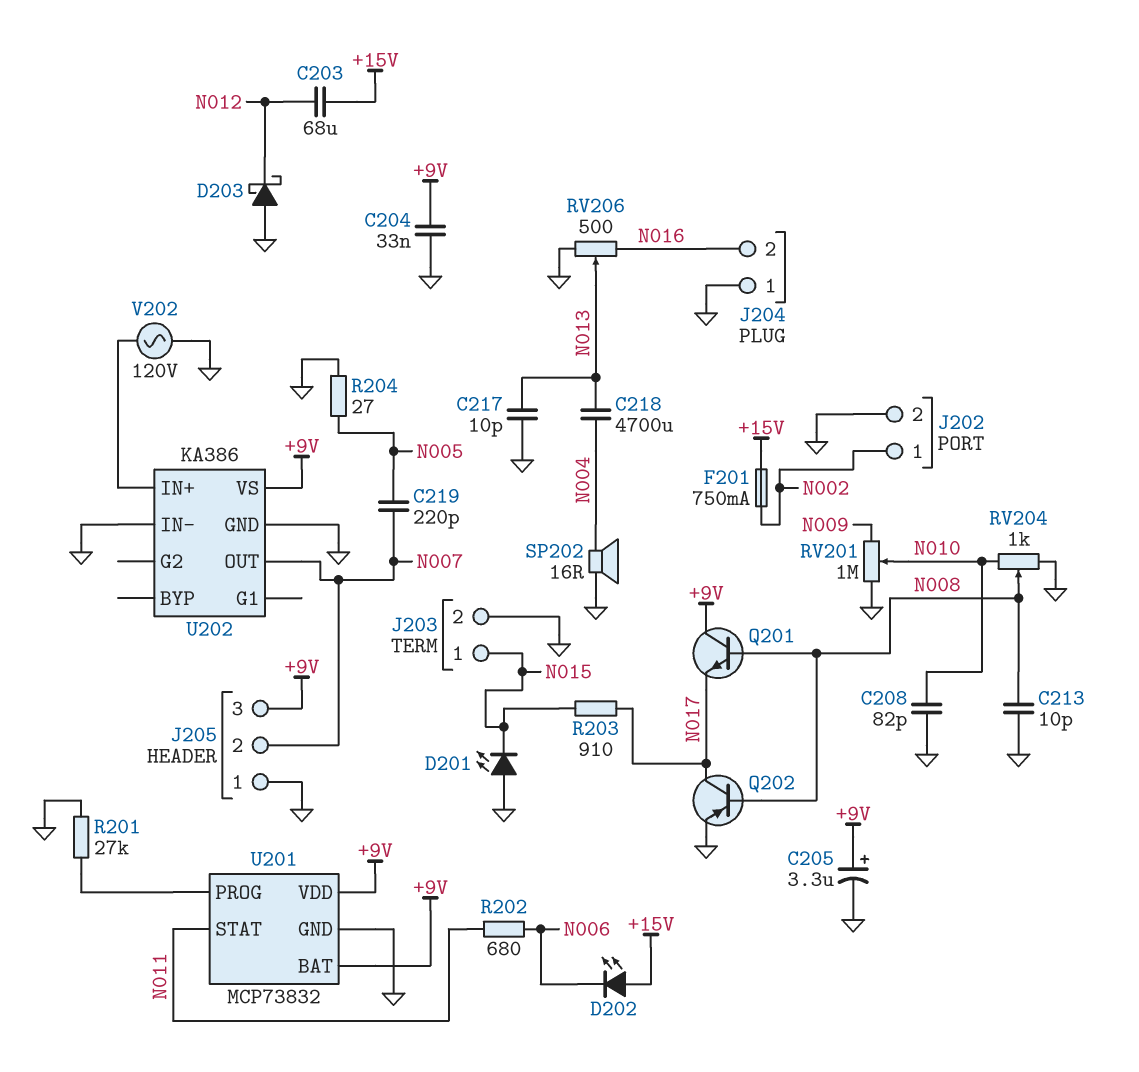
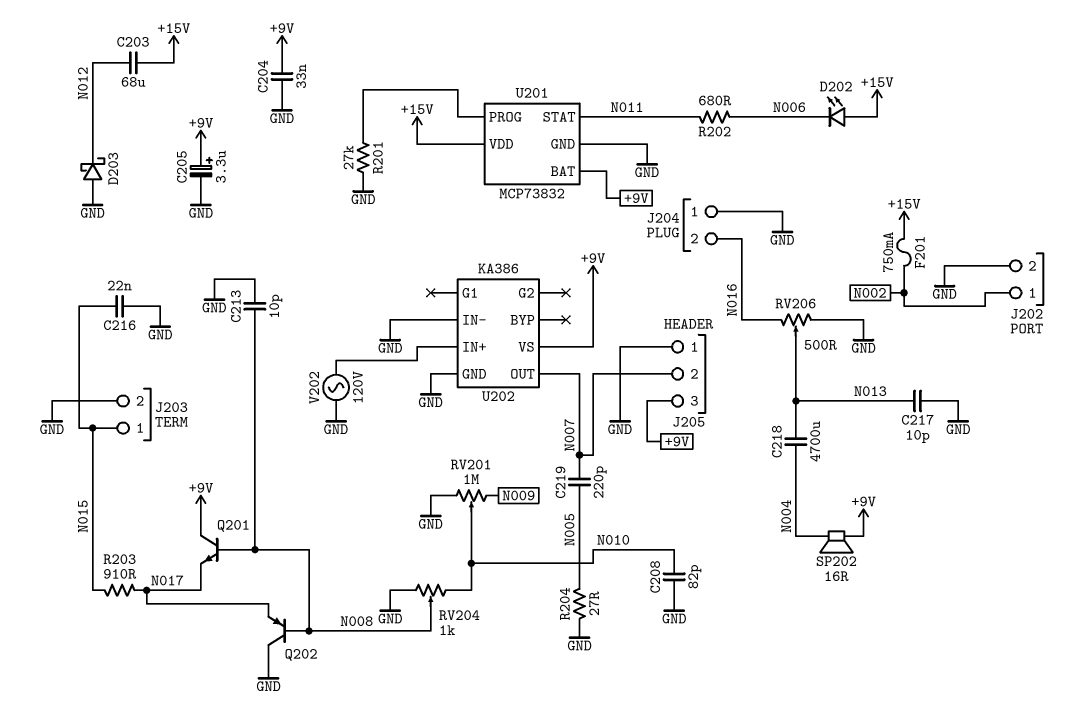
C216: none -> 22nF (GND, N015)
D201: LED (A GND, K N015) -> none
Q202: PNP (B N008, C N017, E GND) -> PNP (B N008, C GND, E N017)
SP202: speaker 16R (GND, N004) -> speaker 16R (+9V, N004)
U201 pin VDD: +9V -> +15V

